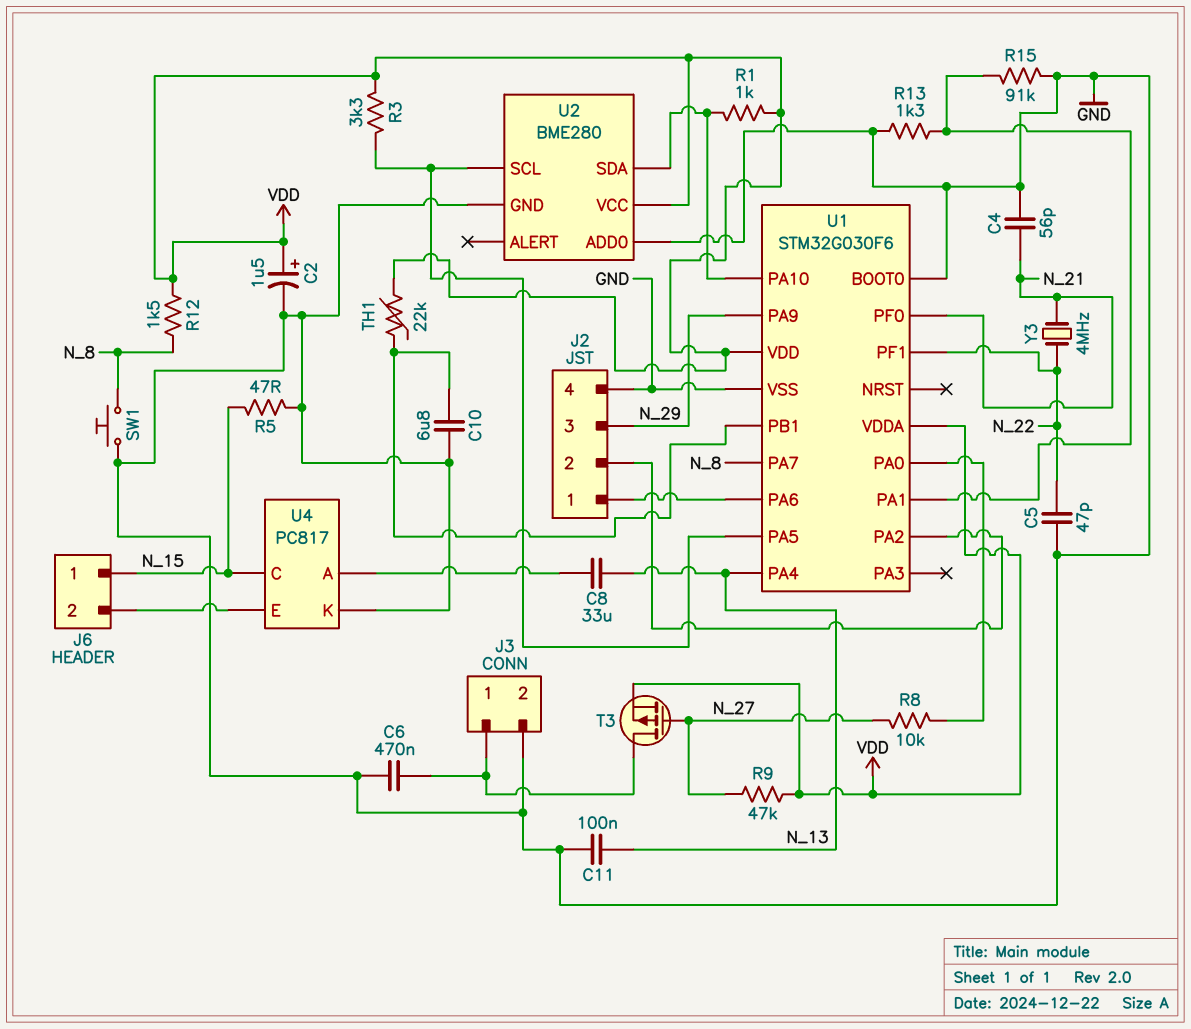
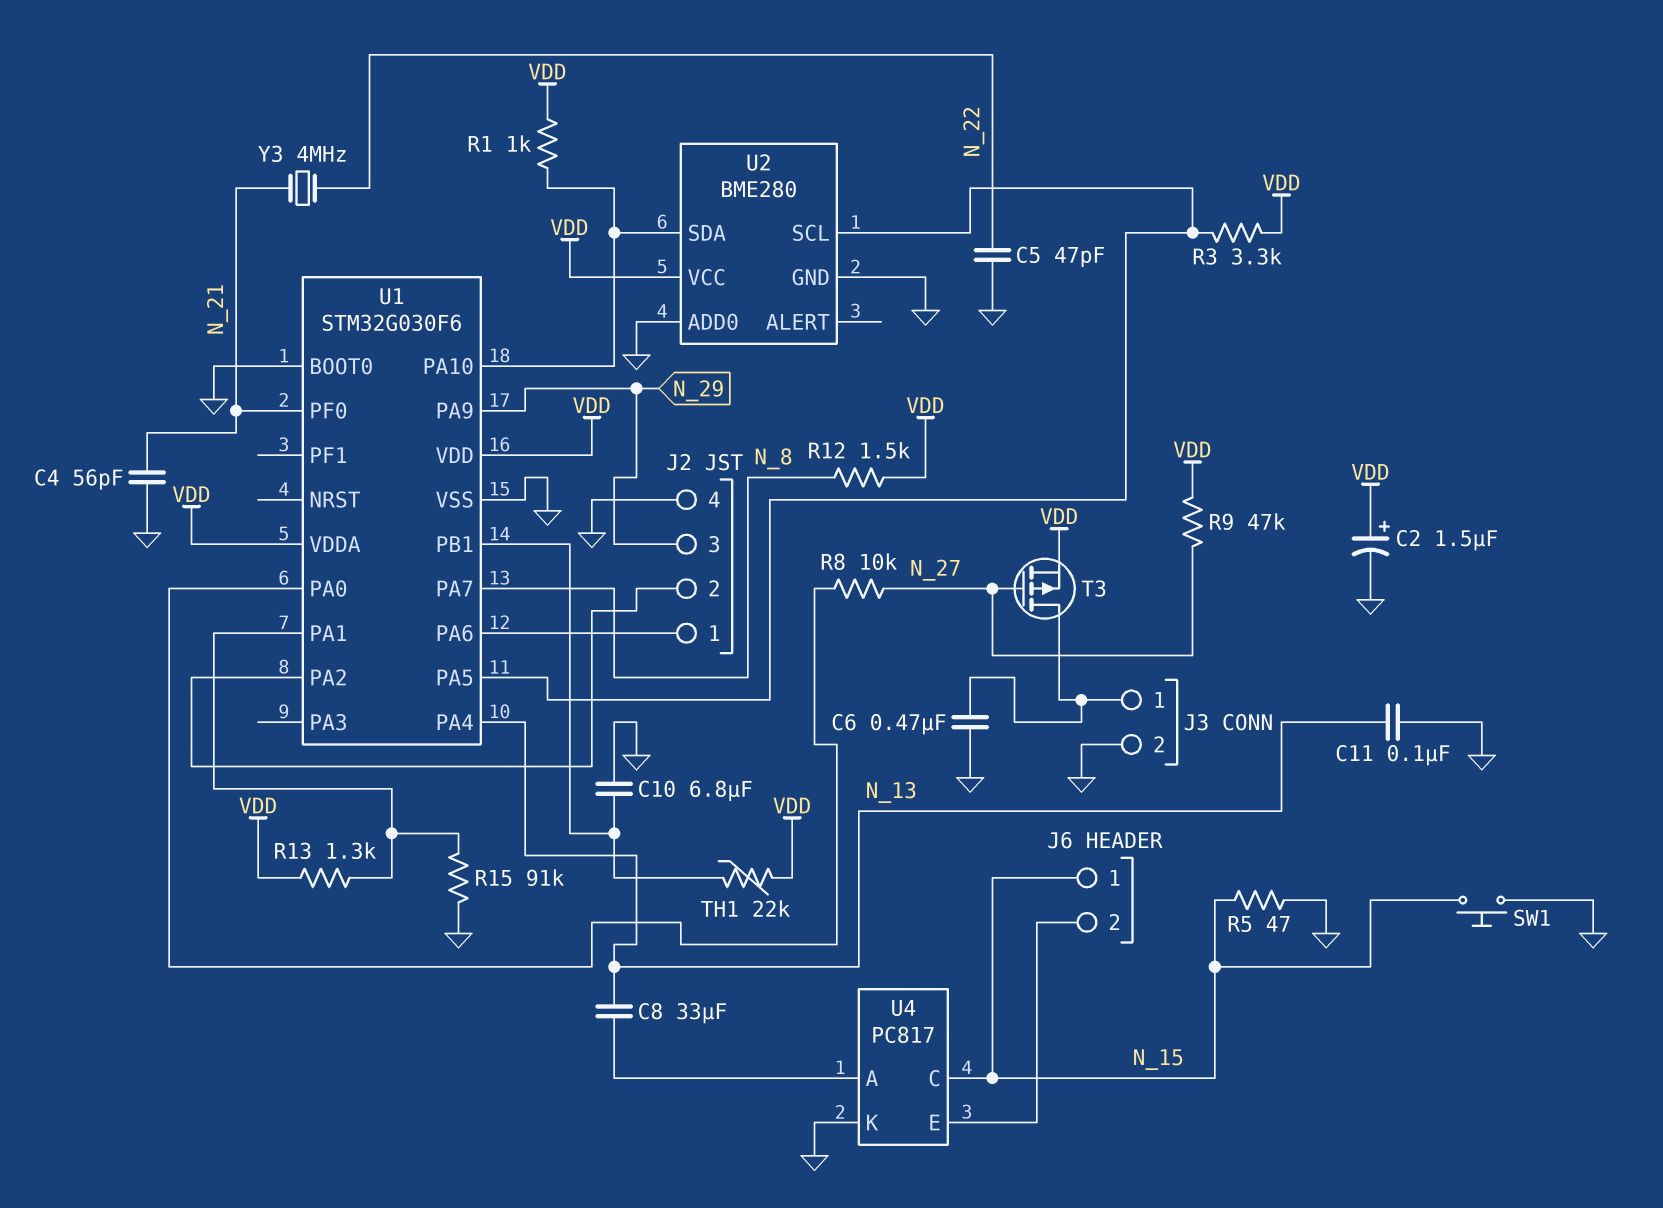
R13: 1.3k (GND, U1/PA1) -> 1.3k (U1/PA1, VDD)
SW1: button (GND, N_8) -> button (GND, N_15)
U1 pin PF1: N_22 -> none

